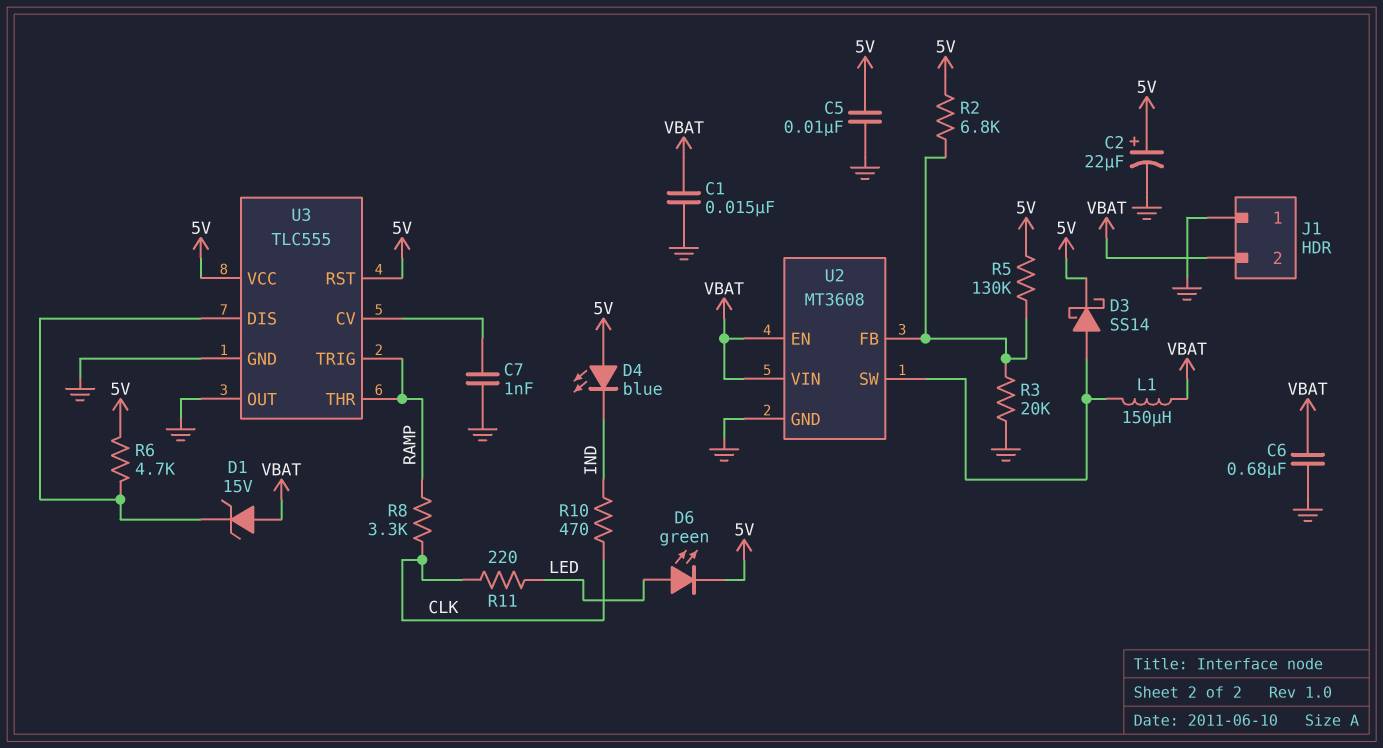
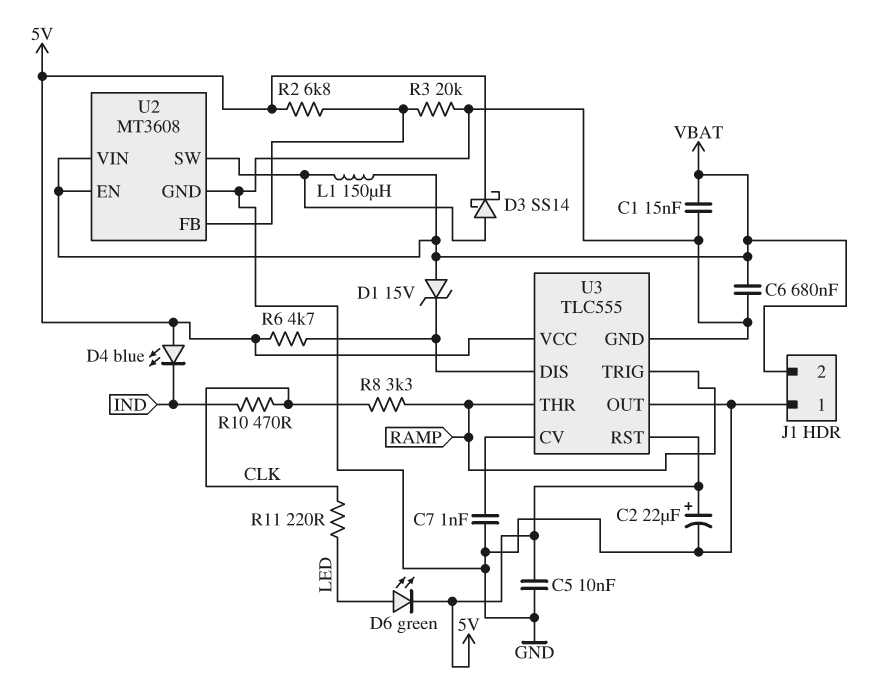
R5: 130k (5V, U2/FB) -> none

